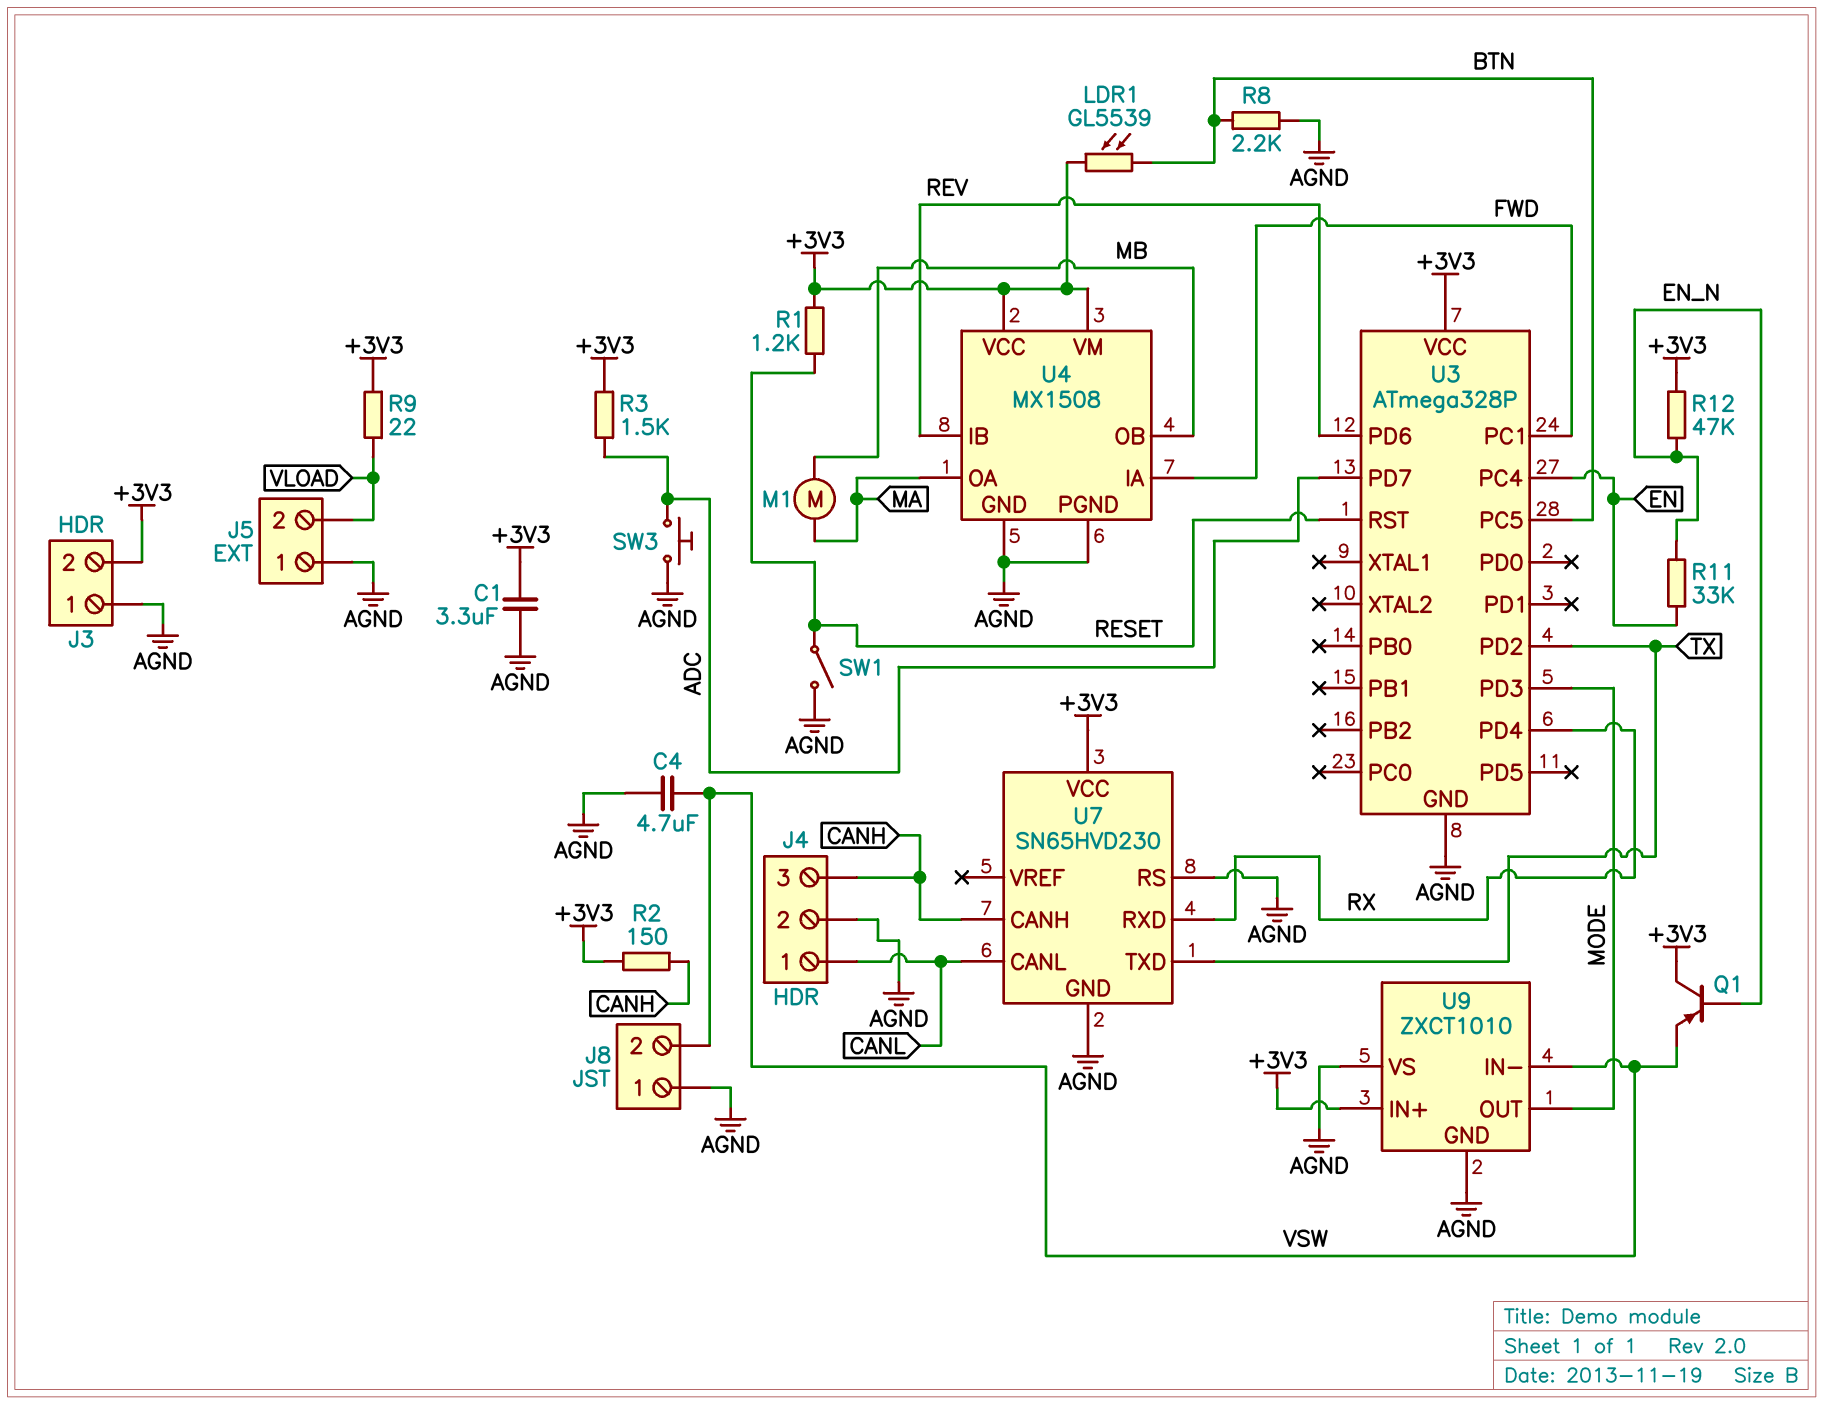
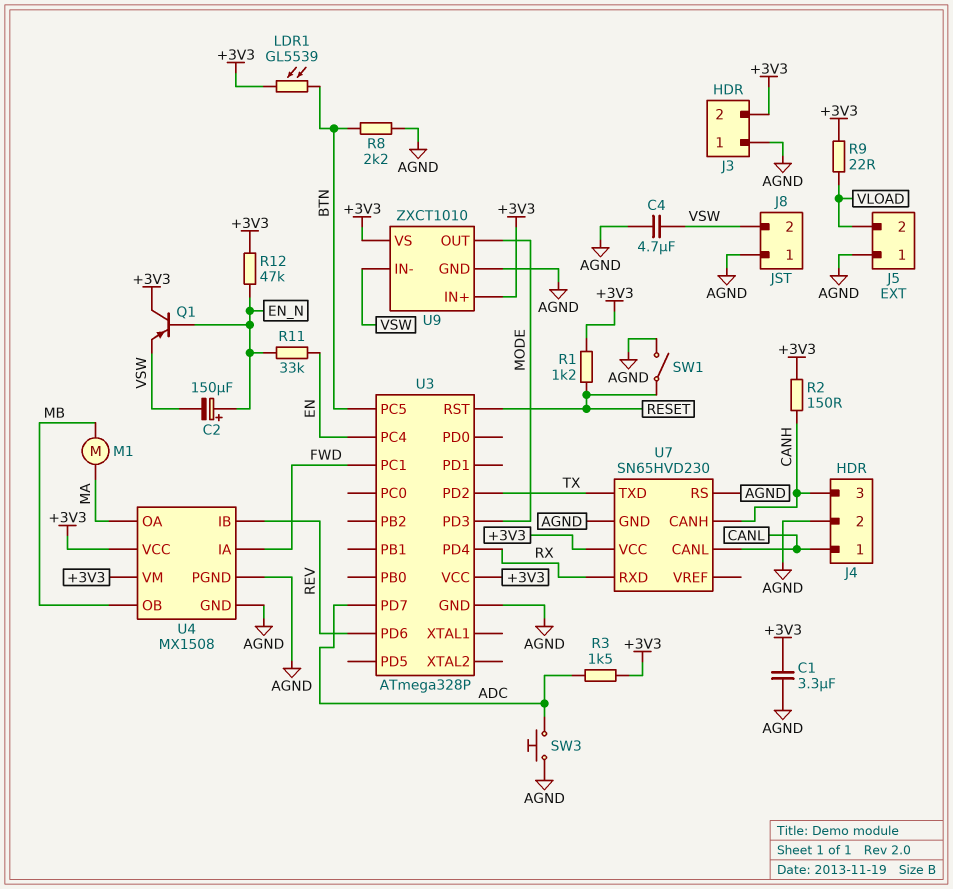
C2: none -> 150uF (plus EN_N, minus VSW)
U9 pin VS: AGND -> +3V3

